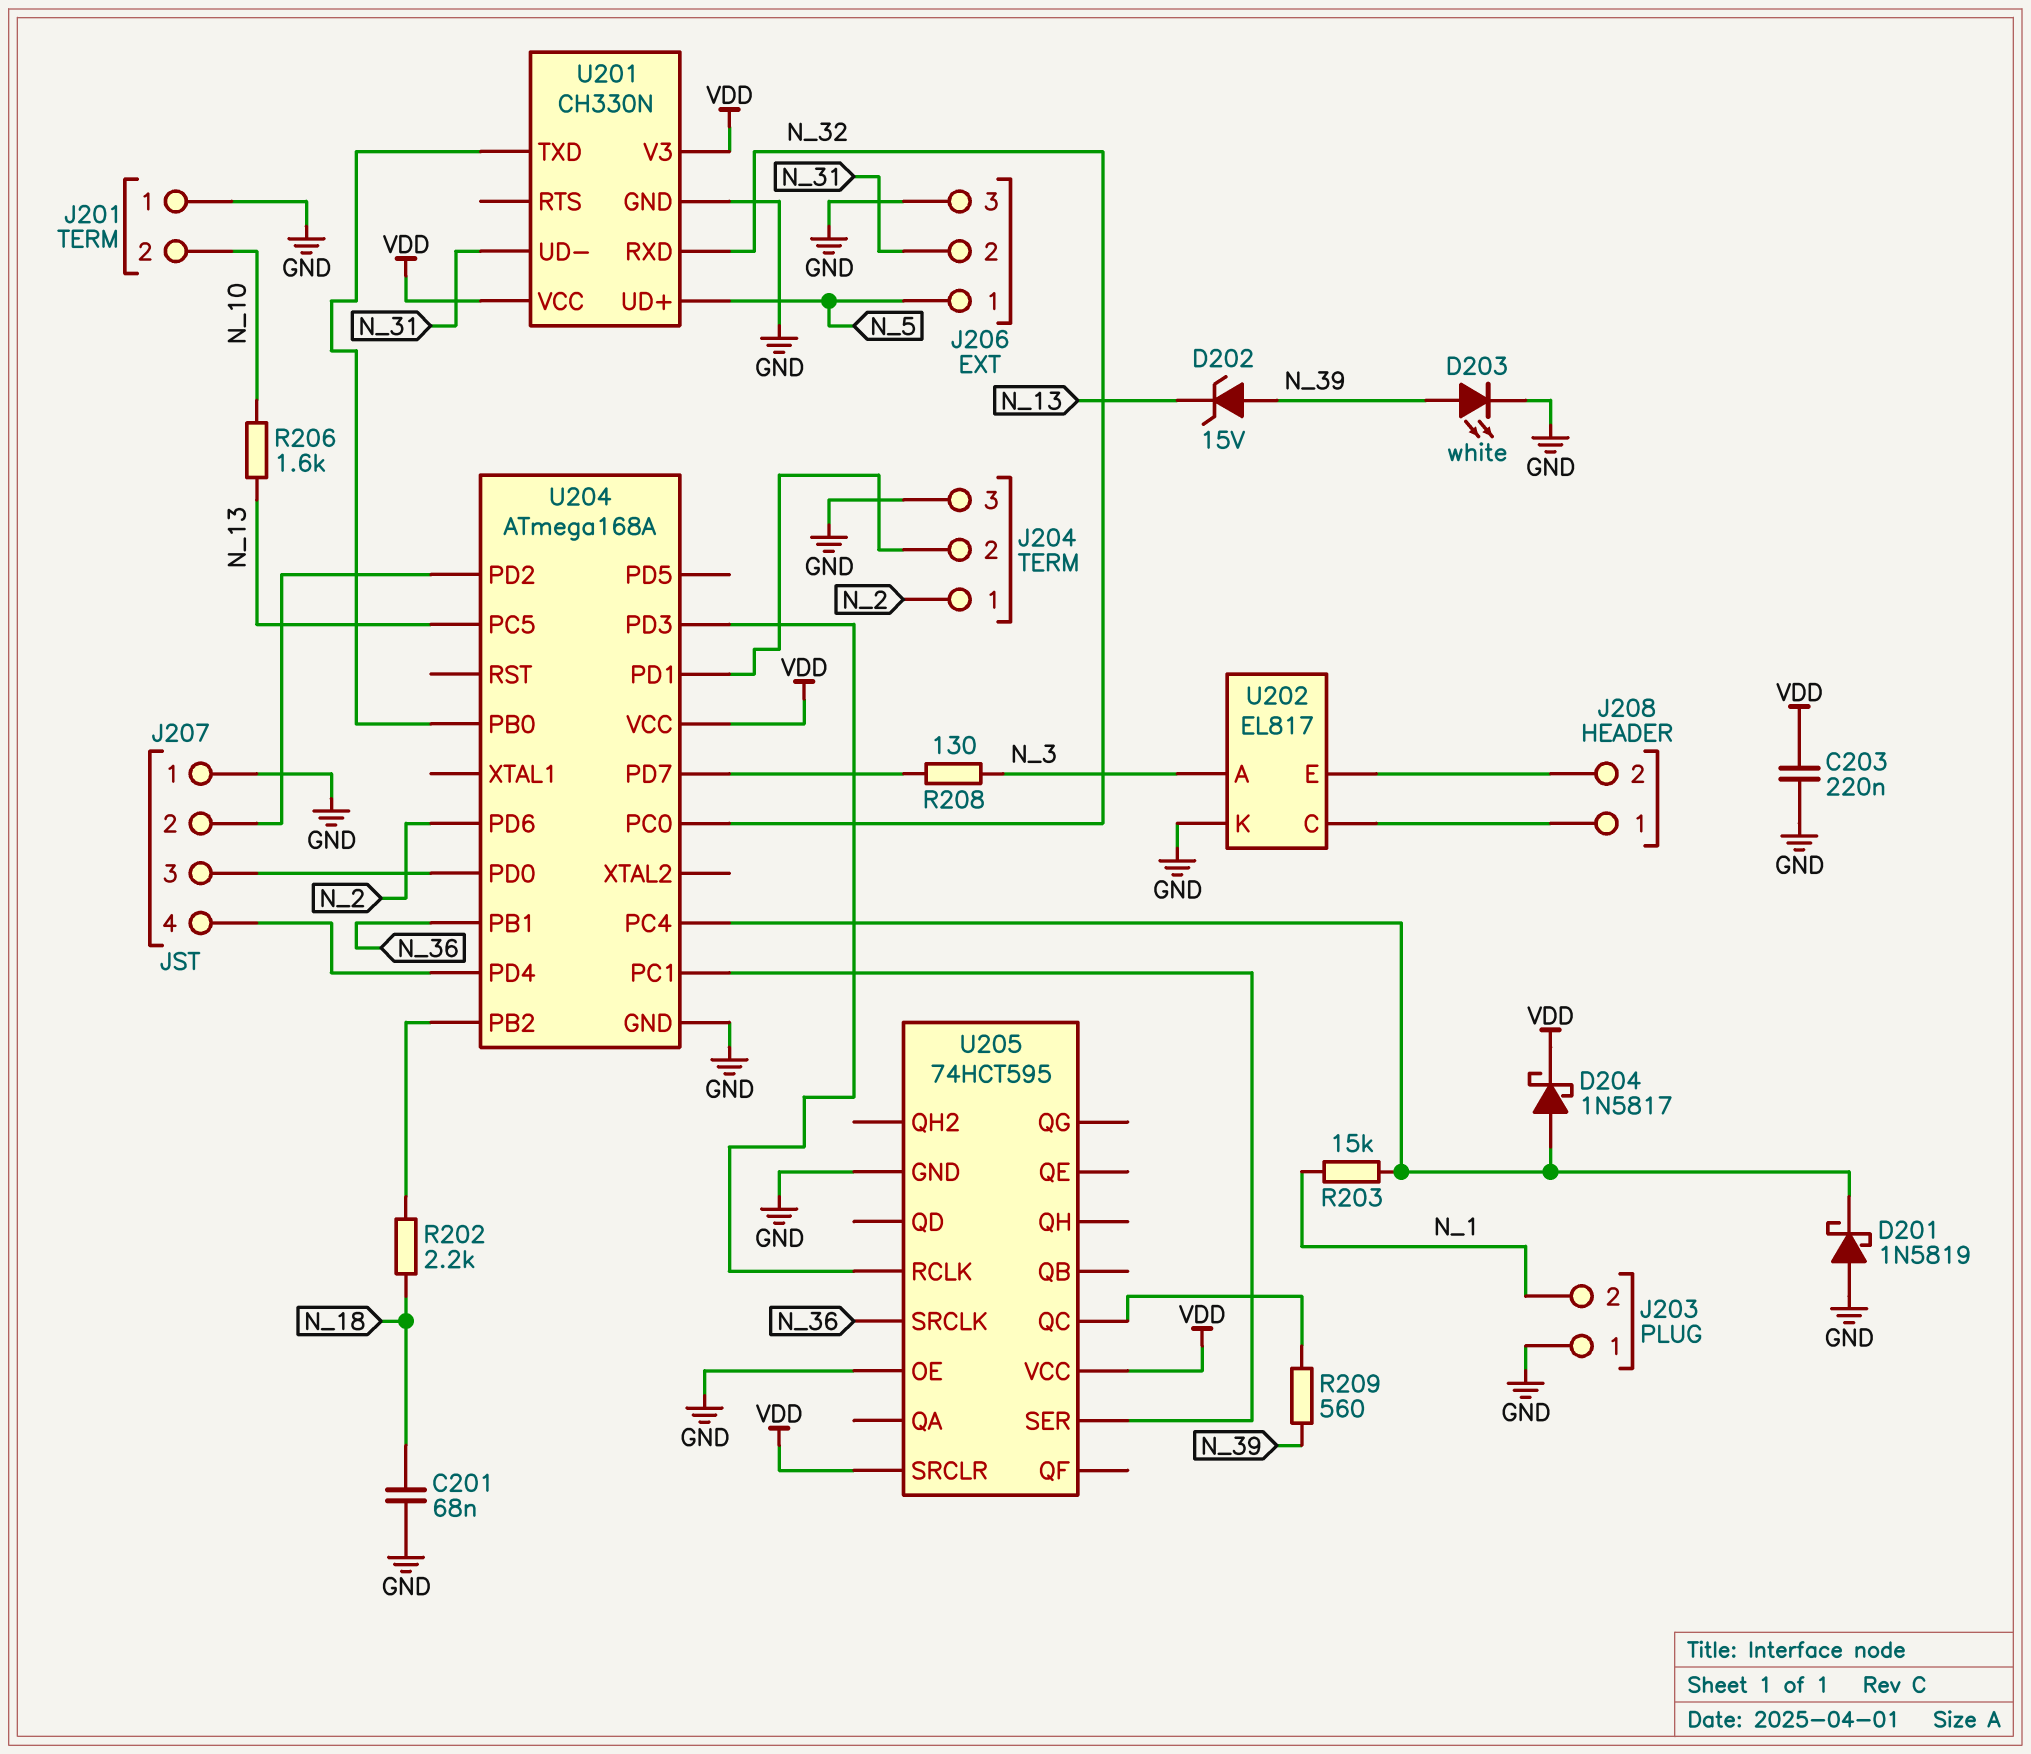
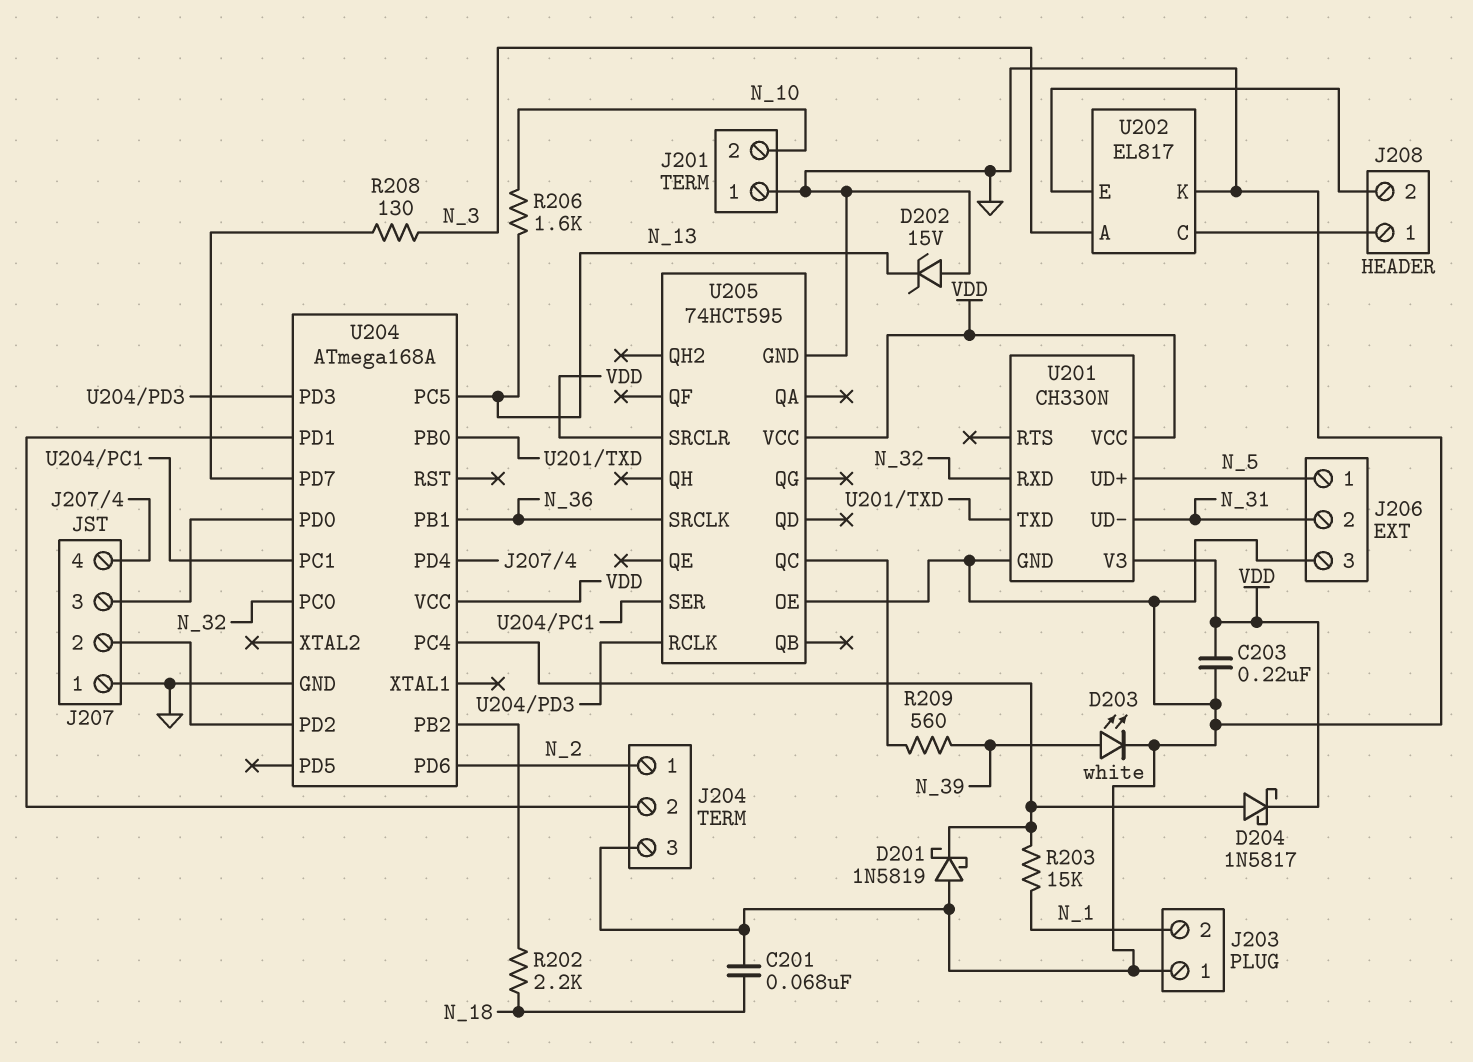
D202: zener 15V (A N_39, K N_13) -> zener 15V (A GND, K N_13)

